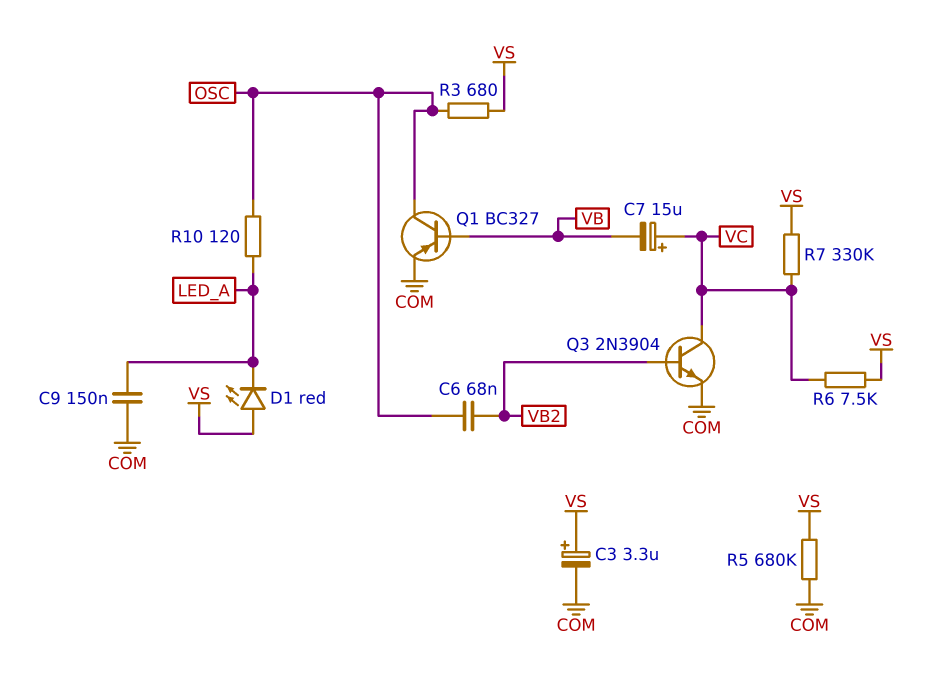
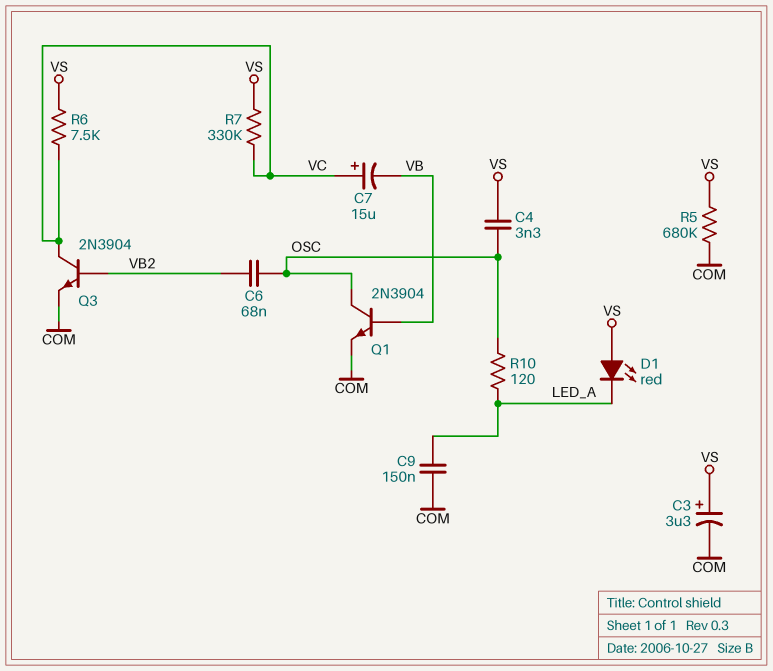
C4: none -> 3.3nF (OSC, VS)
Q1: PNP BC327 (B VB, C OSC, E COM) -> NPN 2N3904 (B VB, C OSC, E COM)
R3: 680 (OSC, VS) -> none

